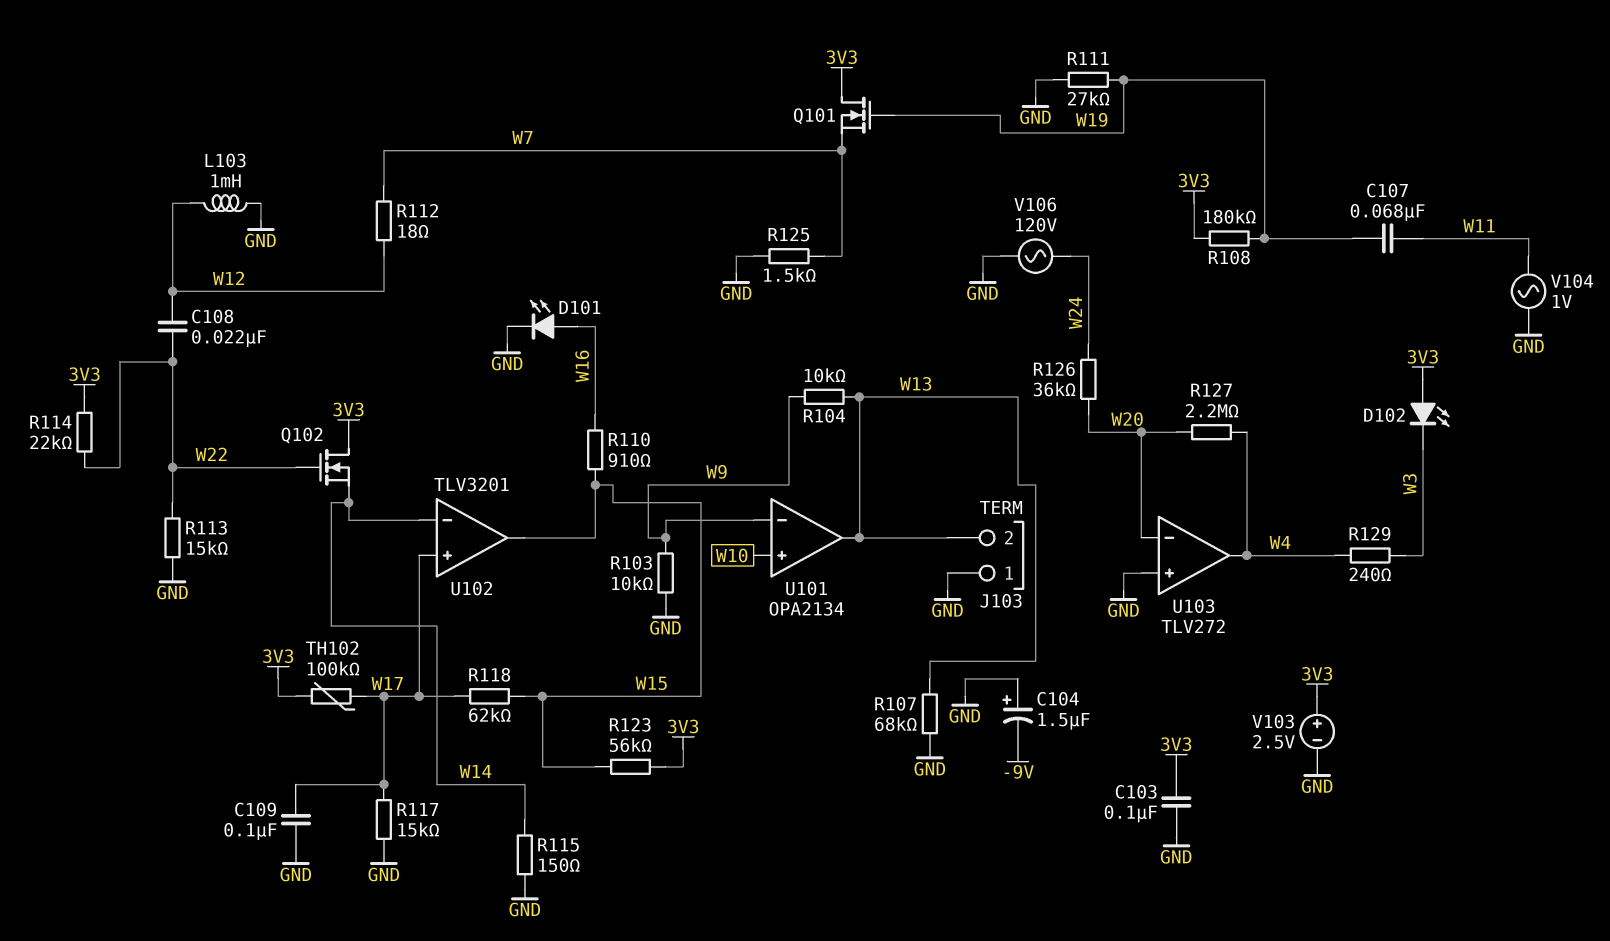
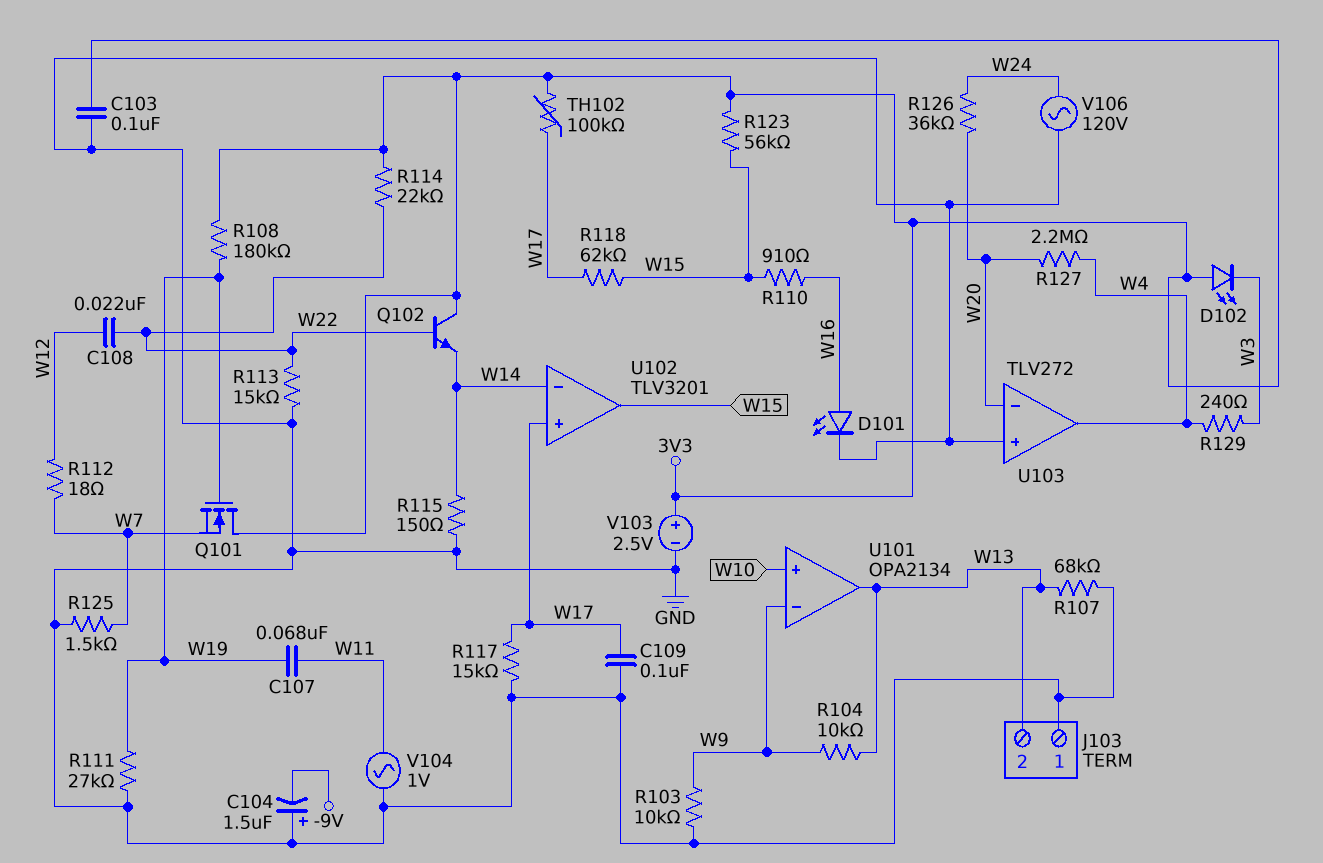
L103: 1mH (GND, W12) -> none
Q102: NMOS (G W22, D 3V3, S W14) -> NPN (B W22, C 3V3, E W14)

